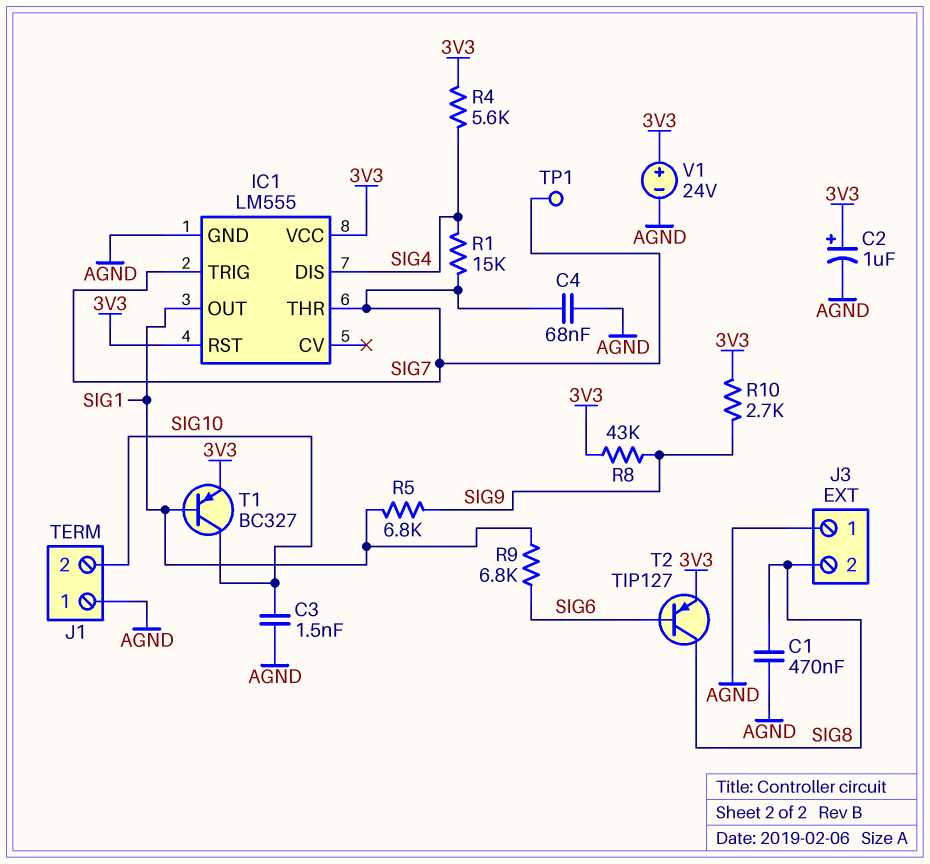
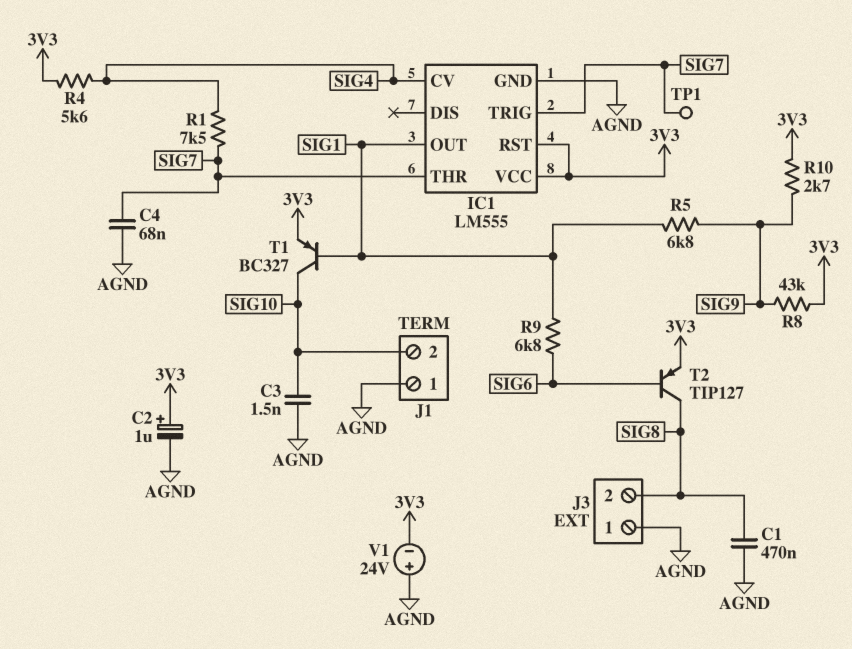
IC1 pin CV: none -> SIG4
IC1 pin DIS: SIG4 -> none
R1: 15k (SIG4, SIG7) -> 7.5k (SIG4, SIG7)
V1: 24V (plus 3V3, minus AGND) -> 24V (plus AGND, minus 3V3)

